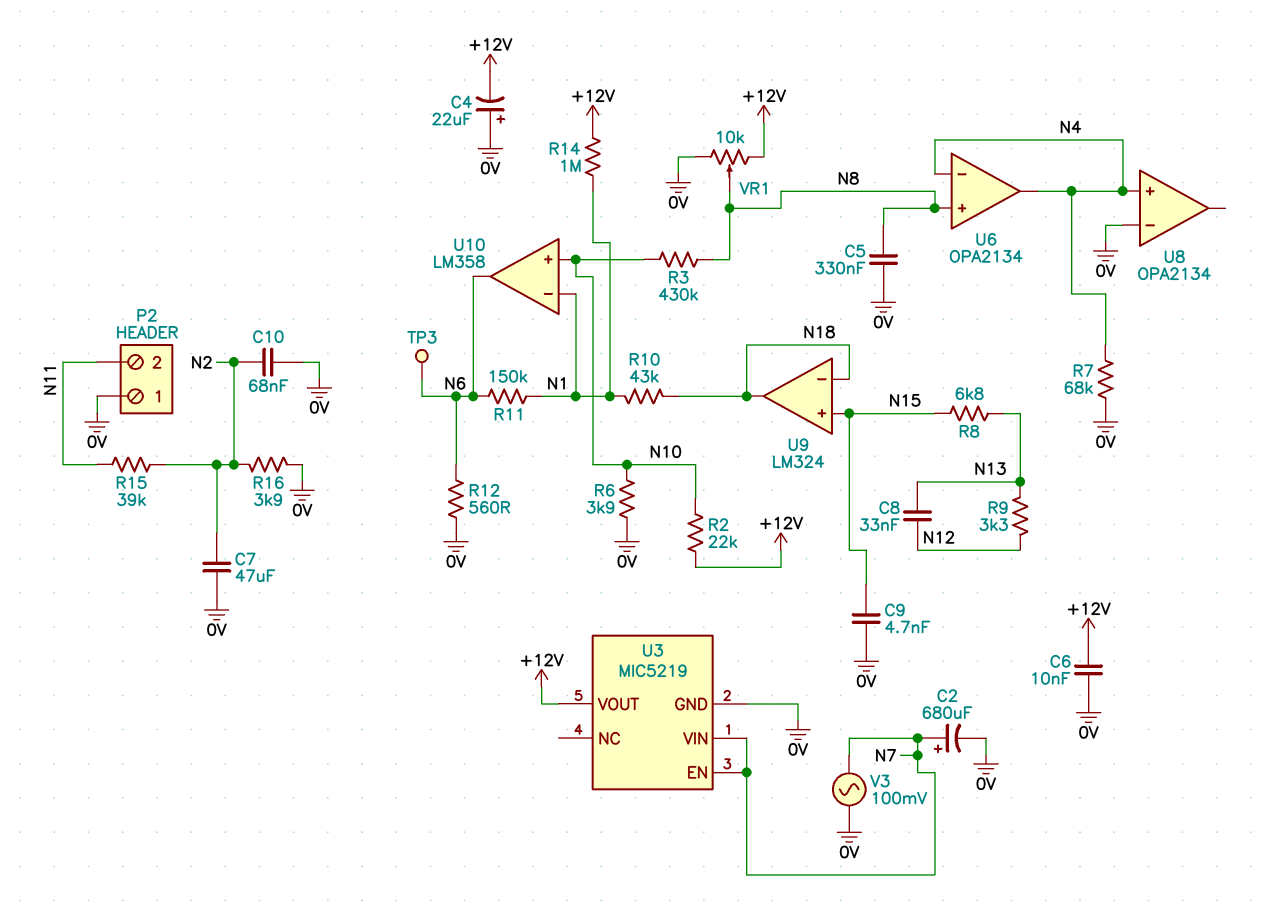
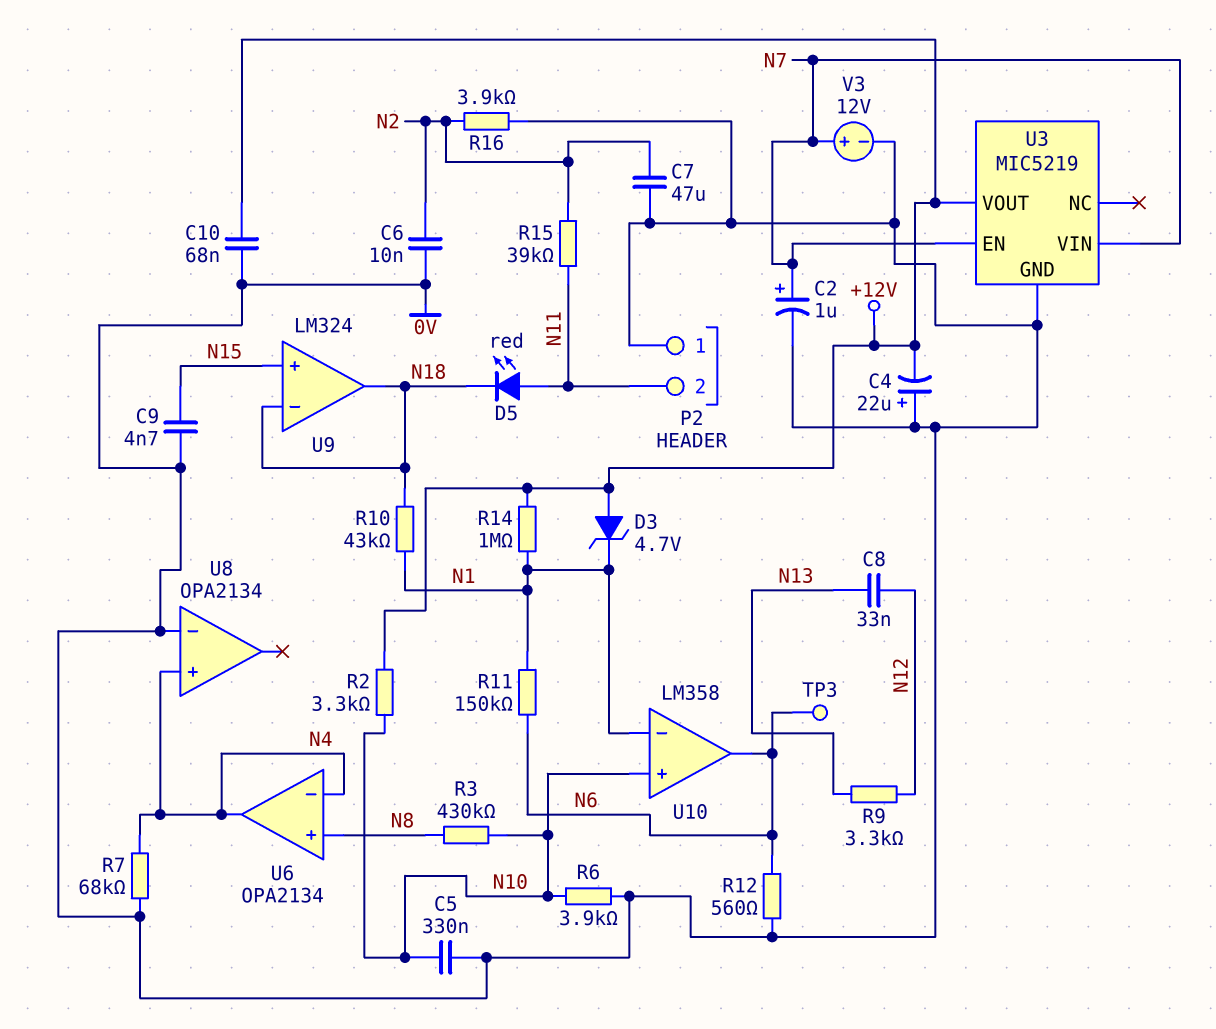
C2: 680uF (plus N7, minus 0V) -> 1uF (plus N7, minus 0V)
C5: 330nF (0V, N8) -> 330nF (0V, N10)
C6: 10nF (+12V, 0V) -> 10nF (0V, N2)
C10: 68nF (0V, N2) -> 68nF (+12V, 0V)
D3: none -> zener 4.7V (A +12V, K N1)
D5: none -> LED red (A N11, K N18)
R2: 22k (+12V, N10) -> 3.3k (+12V, N10)
R8: 6.8k (N13, N15) -> none
V3: AC 100mV (0V, N7) -> 12V (plus N7, minus 0V)
VR1: 10k (+12V, 0V, wiper N8) -> none

